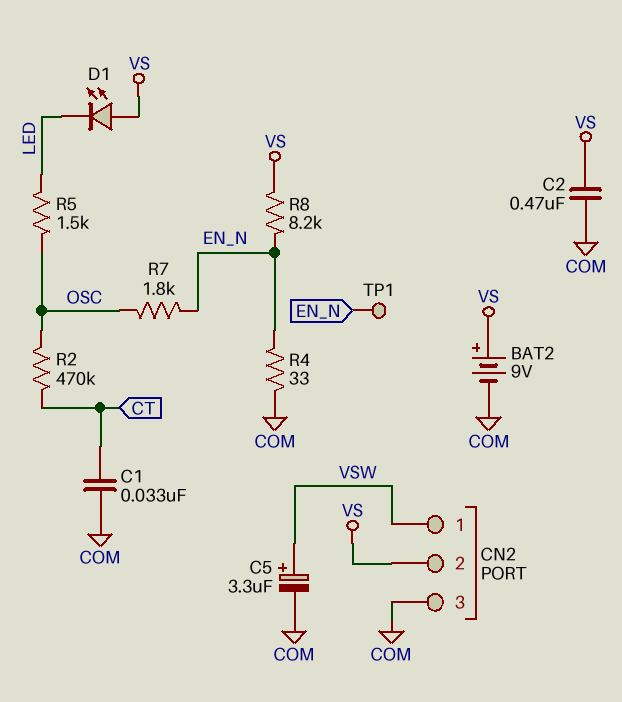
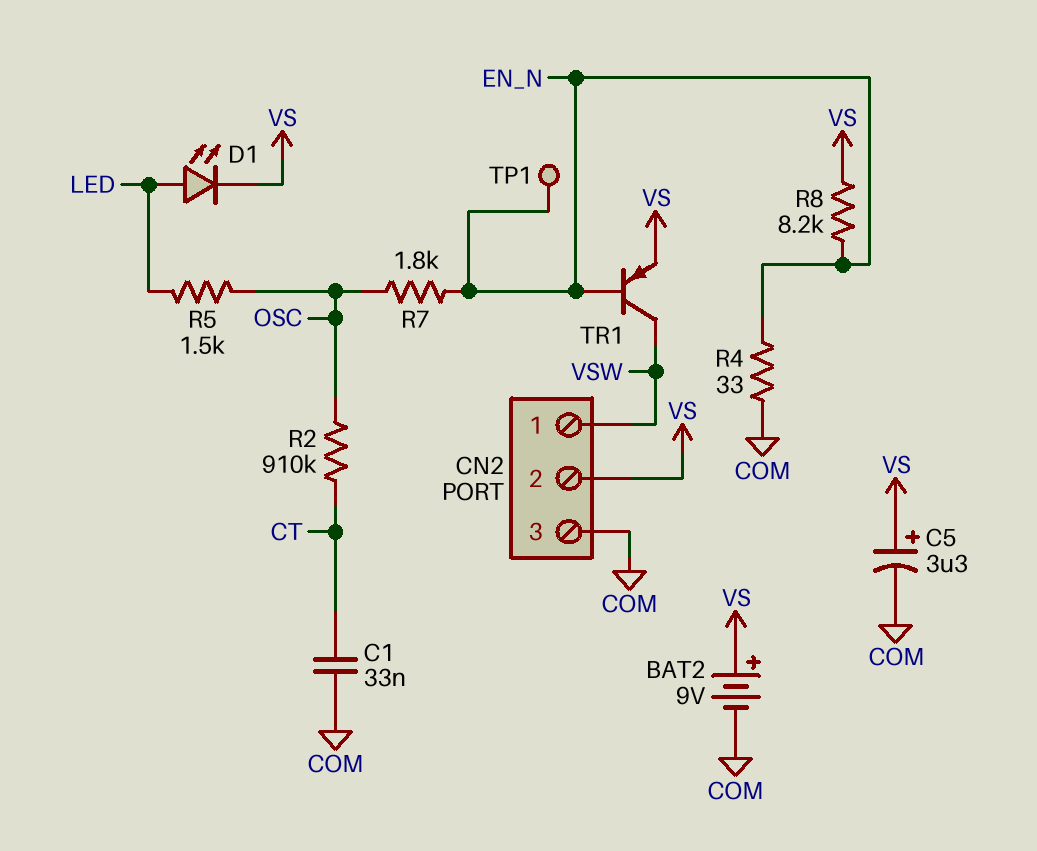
C2: 470nF (COM, VS) -> none
C5: 3.3uF (plus VSW, minus COM) -> 3.3uF (plus VS, minus COM)
D1: LED (A VS, K LED) -> LED (A LED, K VS)
R2: 470k (CT, OSC) -> 910k (CT, OSC)
TR1: none -> PNP (B EN_N, C VSW, E VS)

